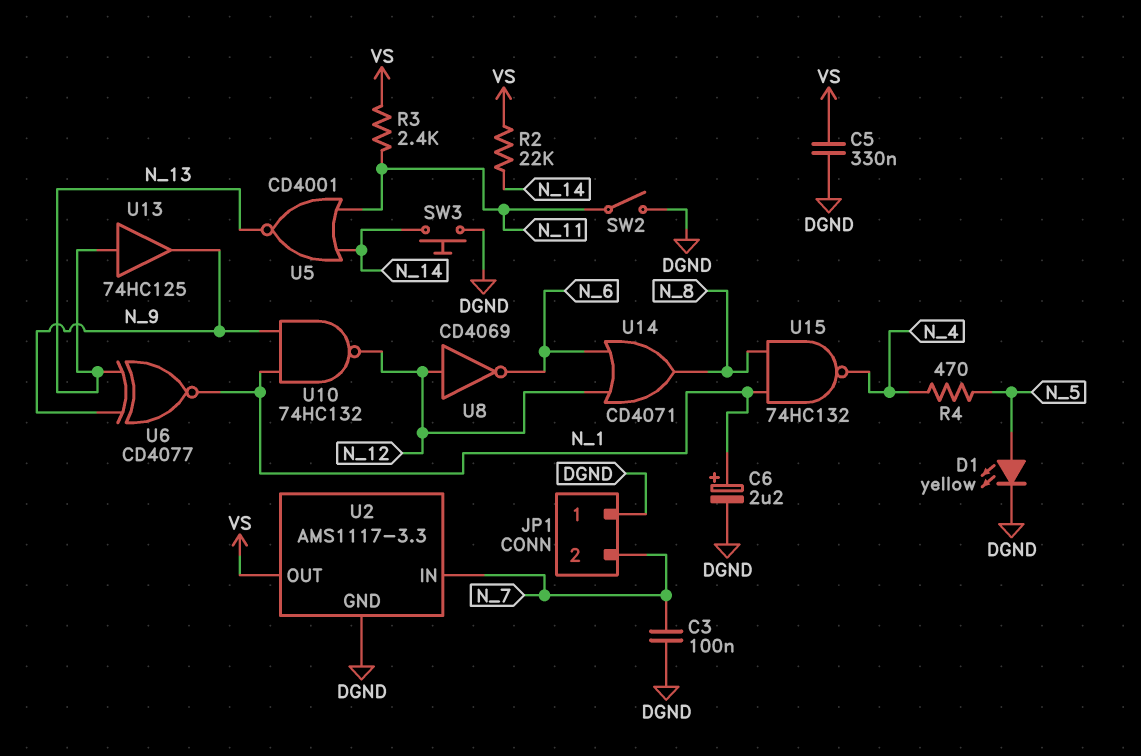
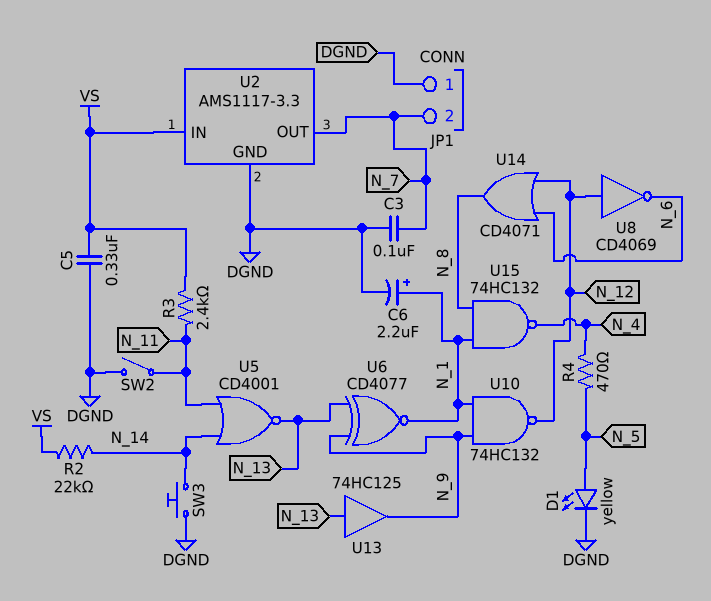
U2 pin IN: N_7 -> VS
U2 pin OUT: VS -> N_7

